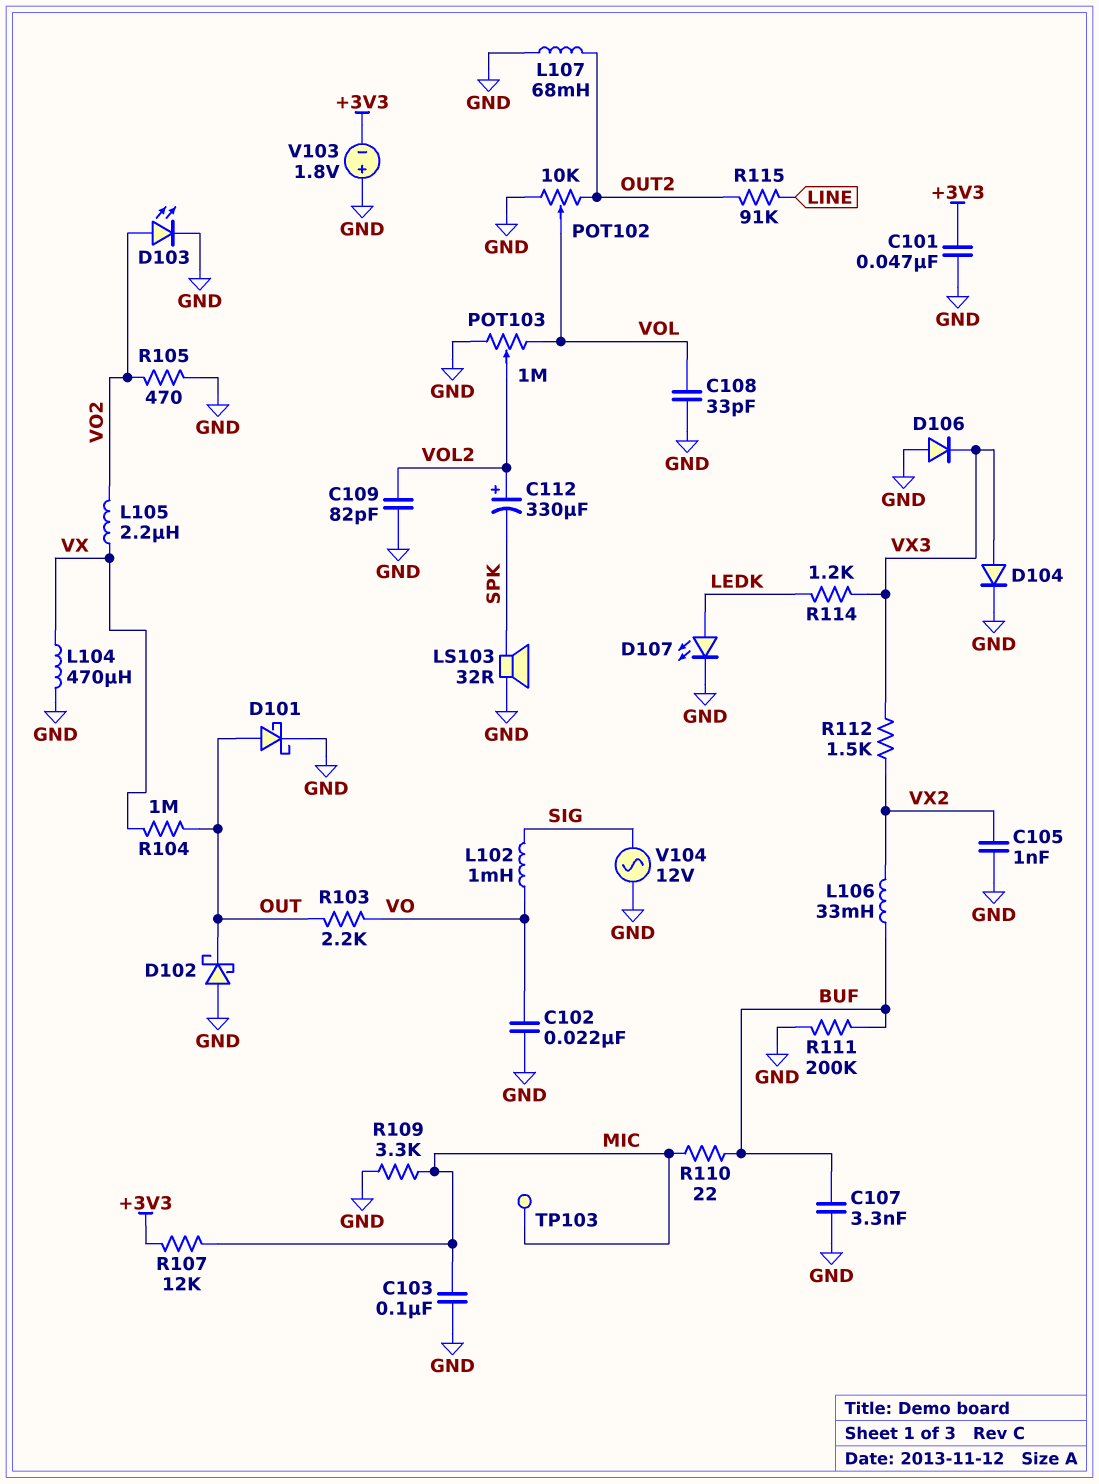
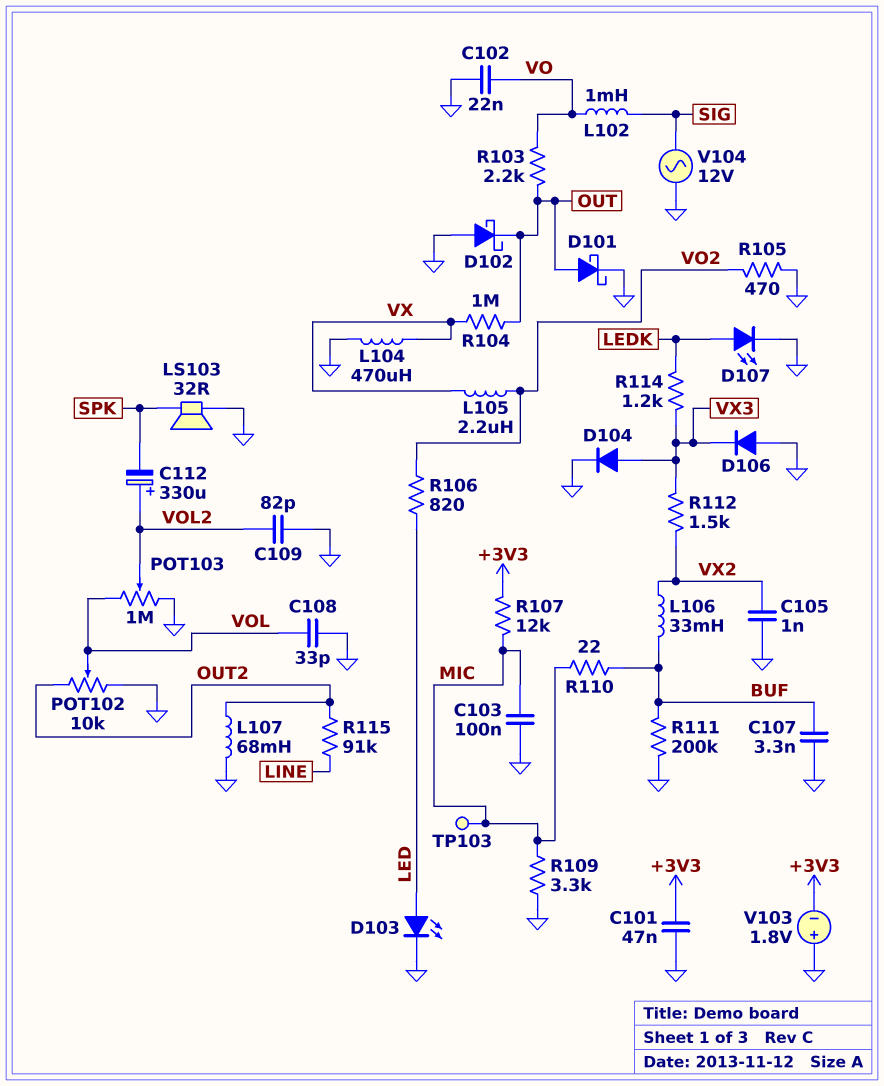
D103: LED (A VO2, K GND) -> LED (A LED, K GND)
R106: none -> 820 (LED, VO2)

